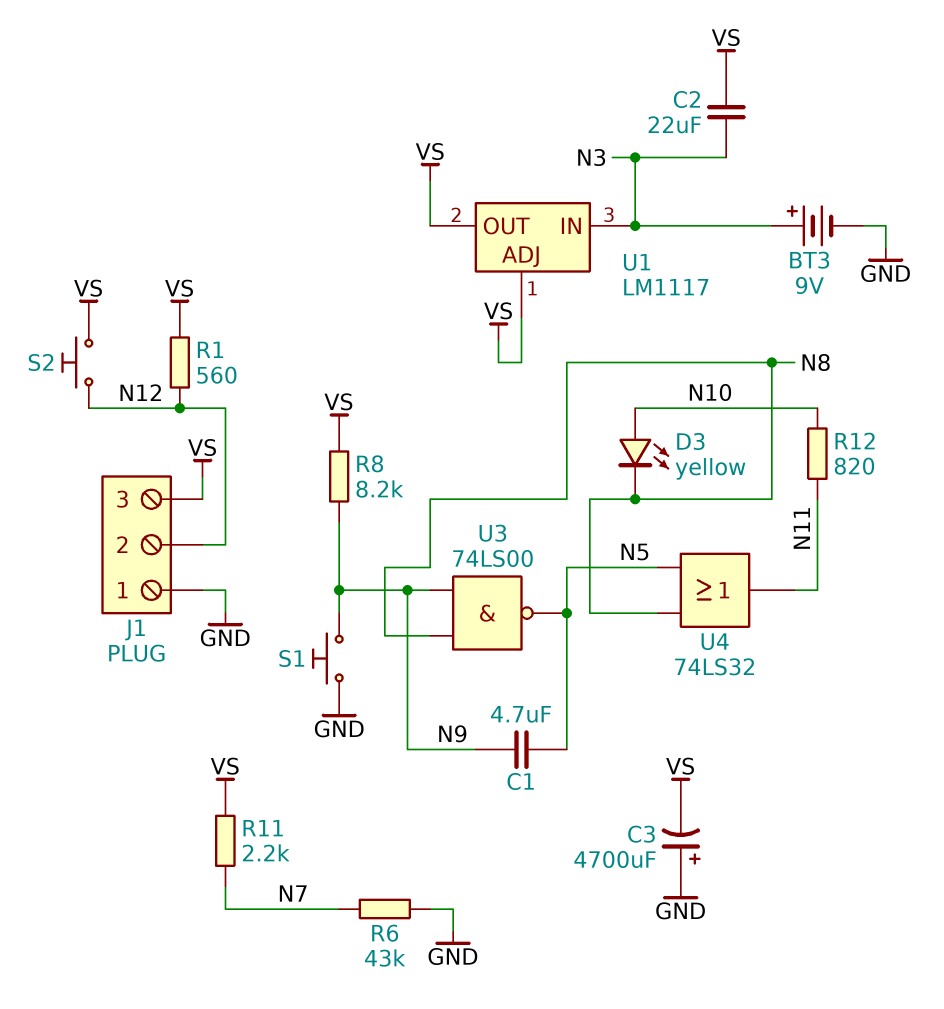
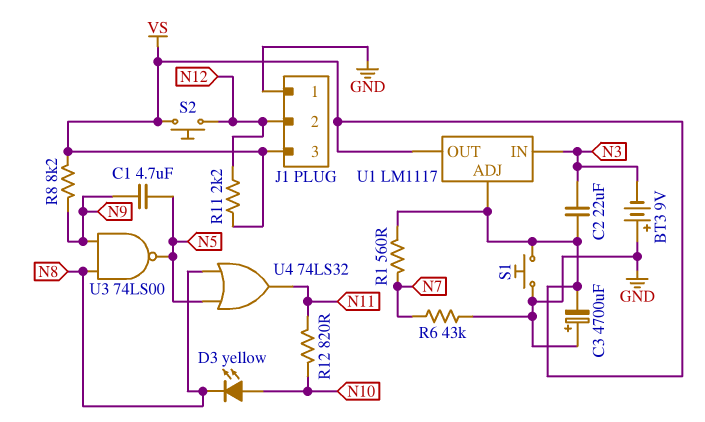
BT3: 9V (plus N3, minus GND) -> 9V (plus GND, minus N3)
R1: 560 (N12, VS) -> 560 (N7, VS)
R11: 2.2k (N7, VS) -> 2.2k (N12, VS)
S1: button (GND, N9) -> button (GND, VS)

